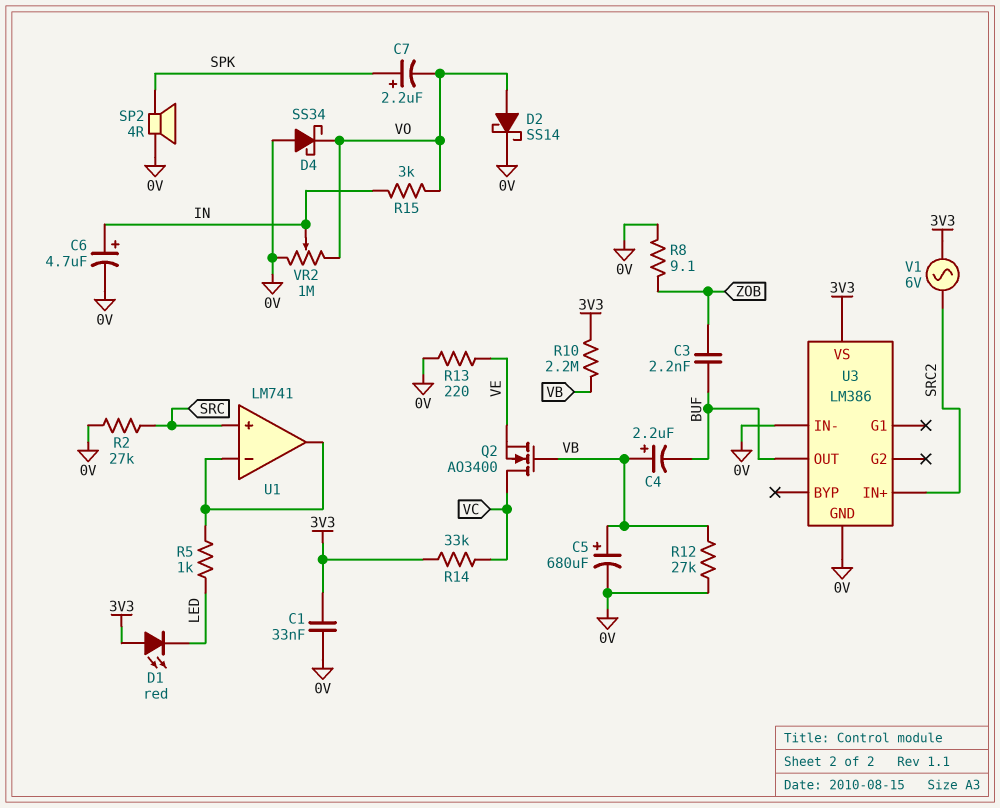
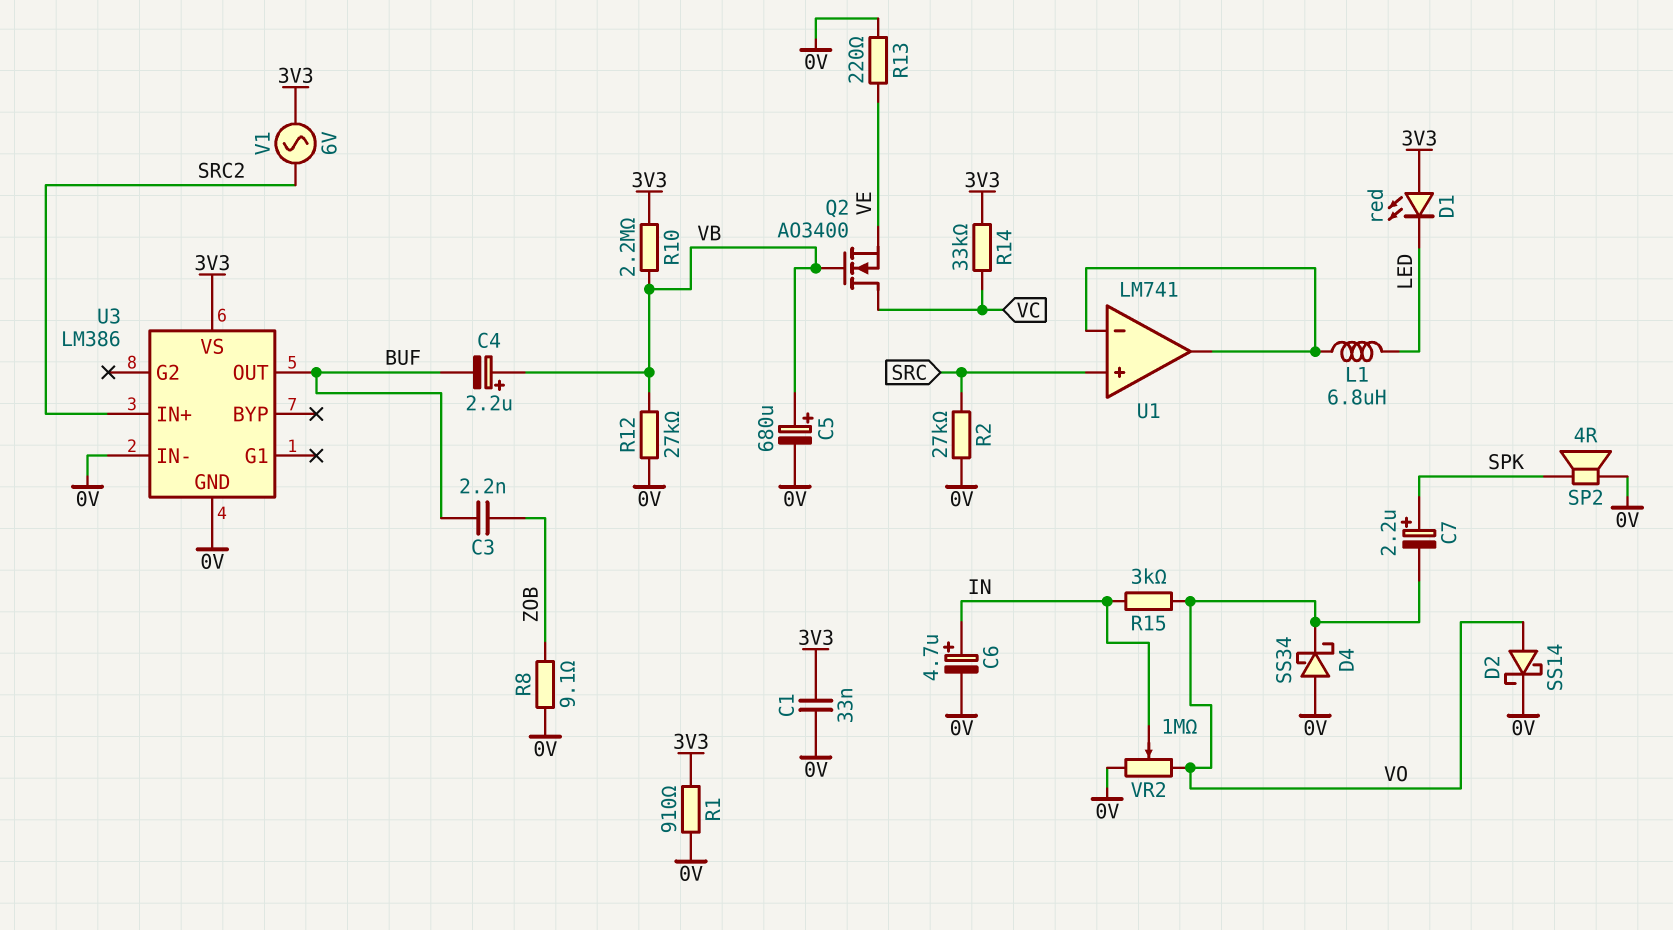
L1: none -> 6.8uH (LED, U1/in-)
R1: none -> 910 (0V, 3V3)
R5: 1k (LED, U1/in-) -> none

